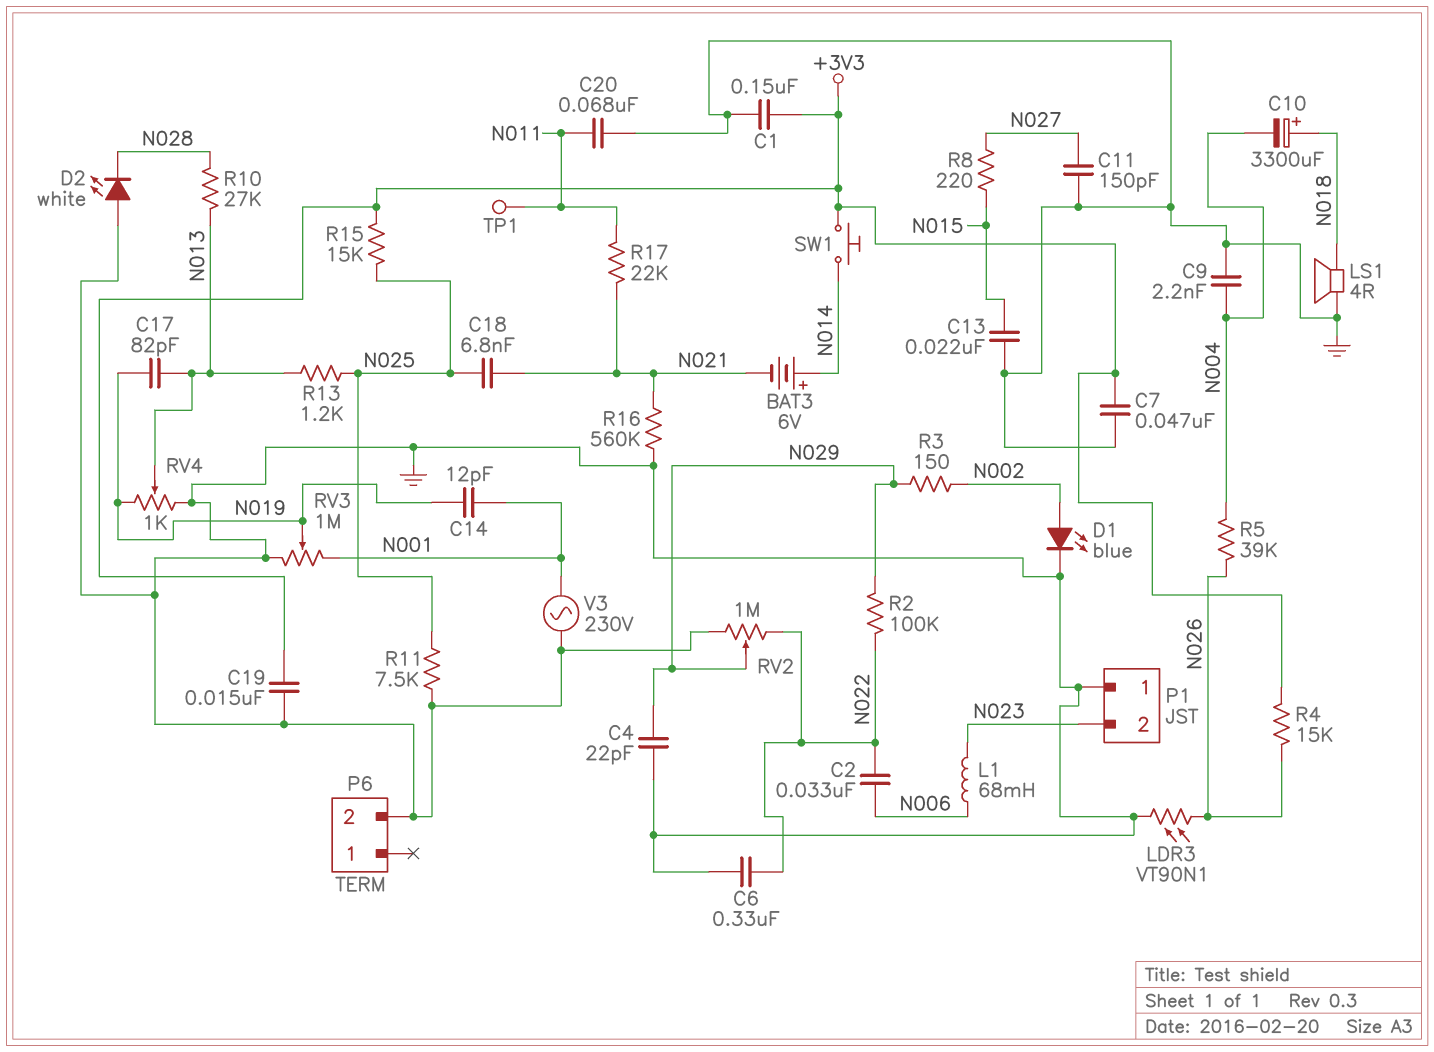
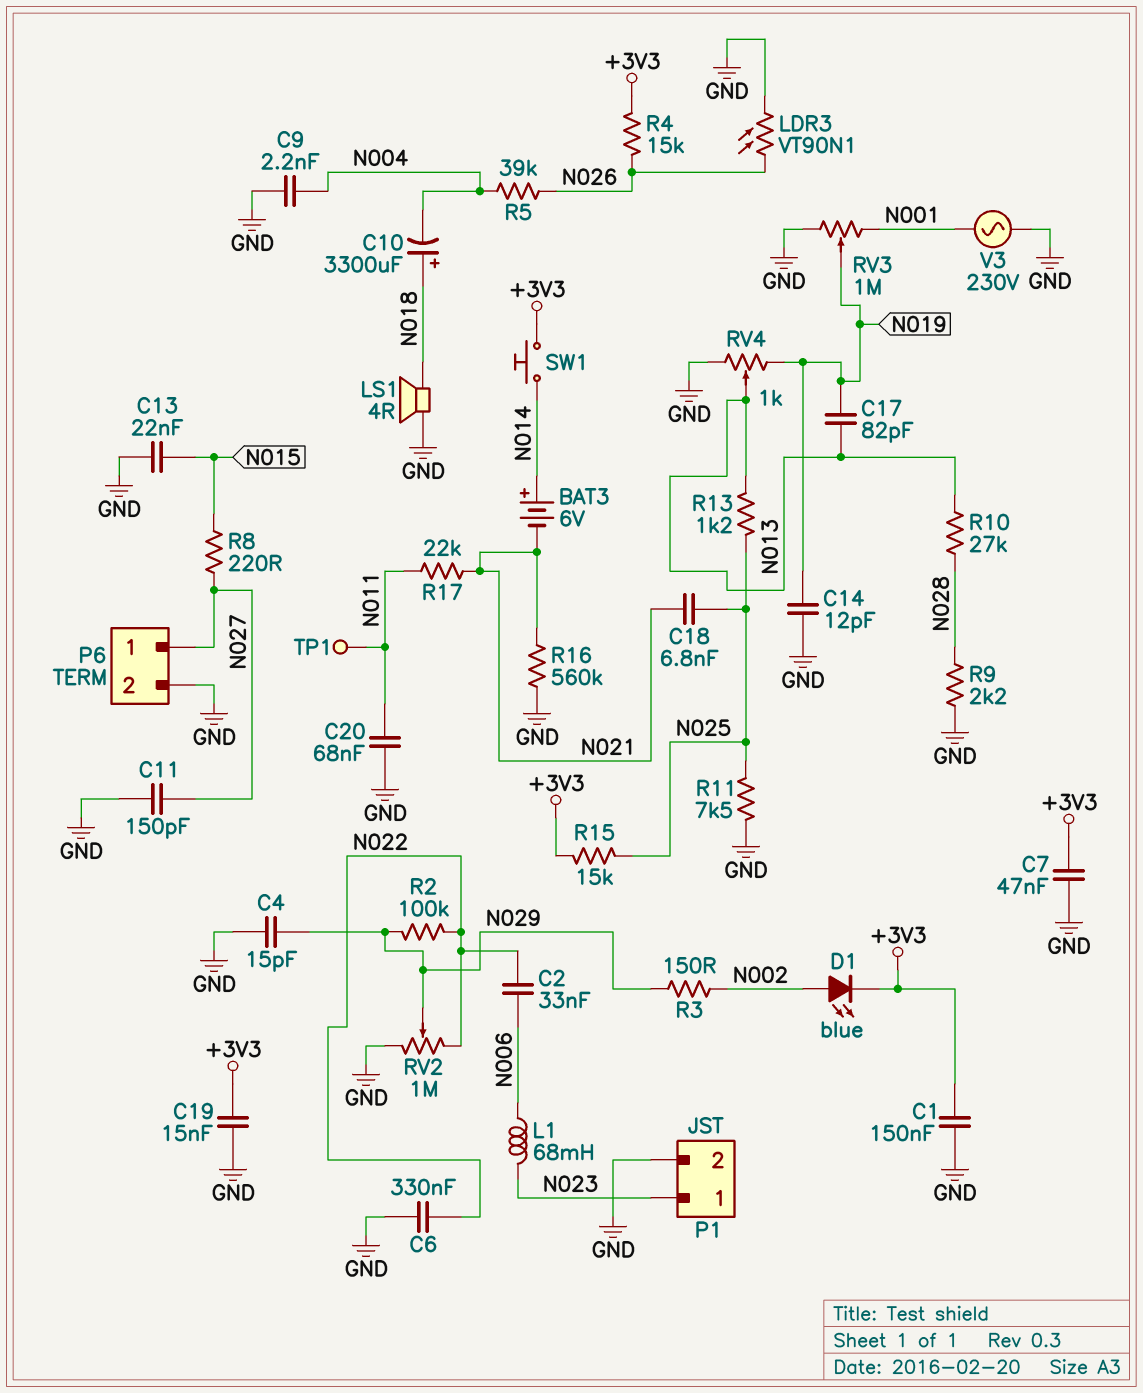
C4: 22pF (GND, N029) -> 15pF (GND, N029)
C14: 12pF (N001, N019) -> 12pF (GND, N019)
D1: LED blue (A N002, K GND) -> LED blue (A N002, K +3V3)
D2: LED white (A GND, K N028) -> none
P1 pin 1: GND -> N023
P1 pin 2: N023 -> GND
P6 pin 1: none -> N027
R9: none -> 2.2k (GND, N028)

